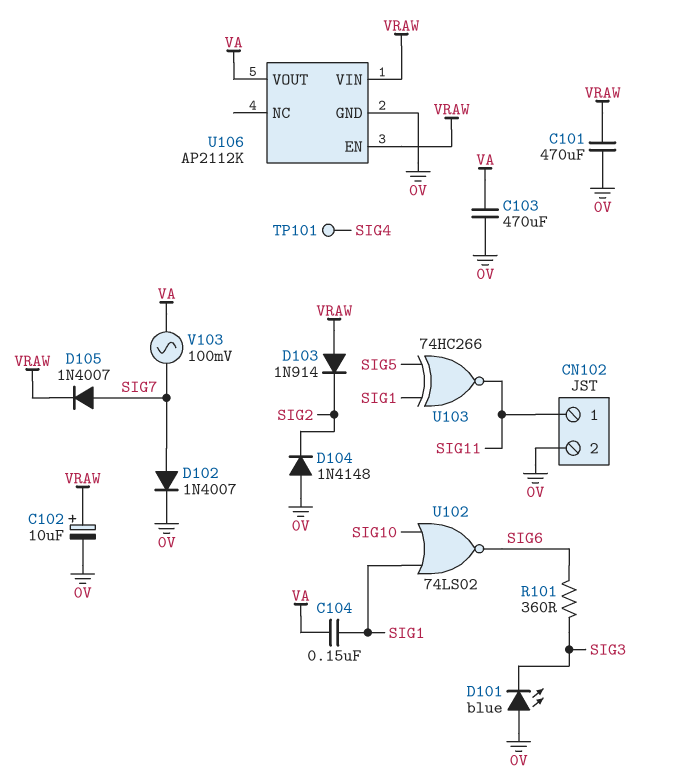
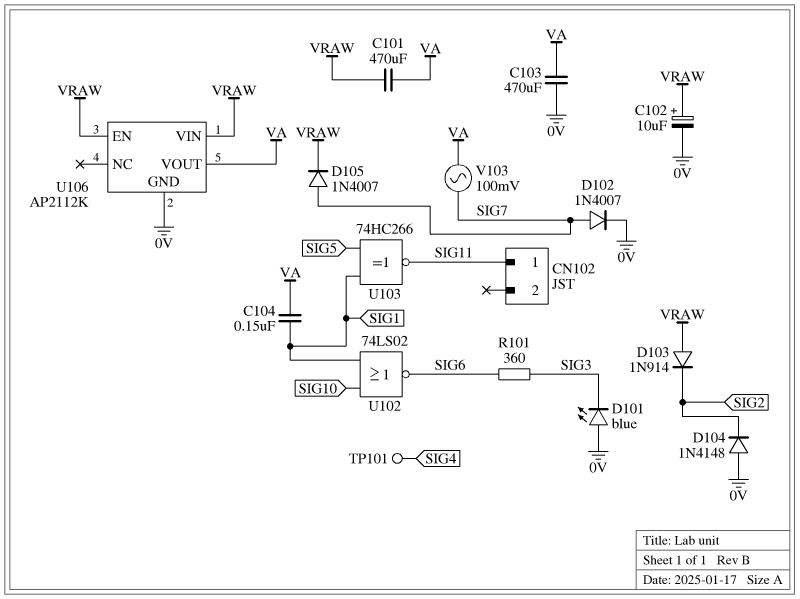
C101: 470uF (0V, VRAW) -> 470uF (VA, VRAW)
CN102 pin 2: 0V -> none

